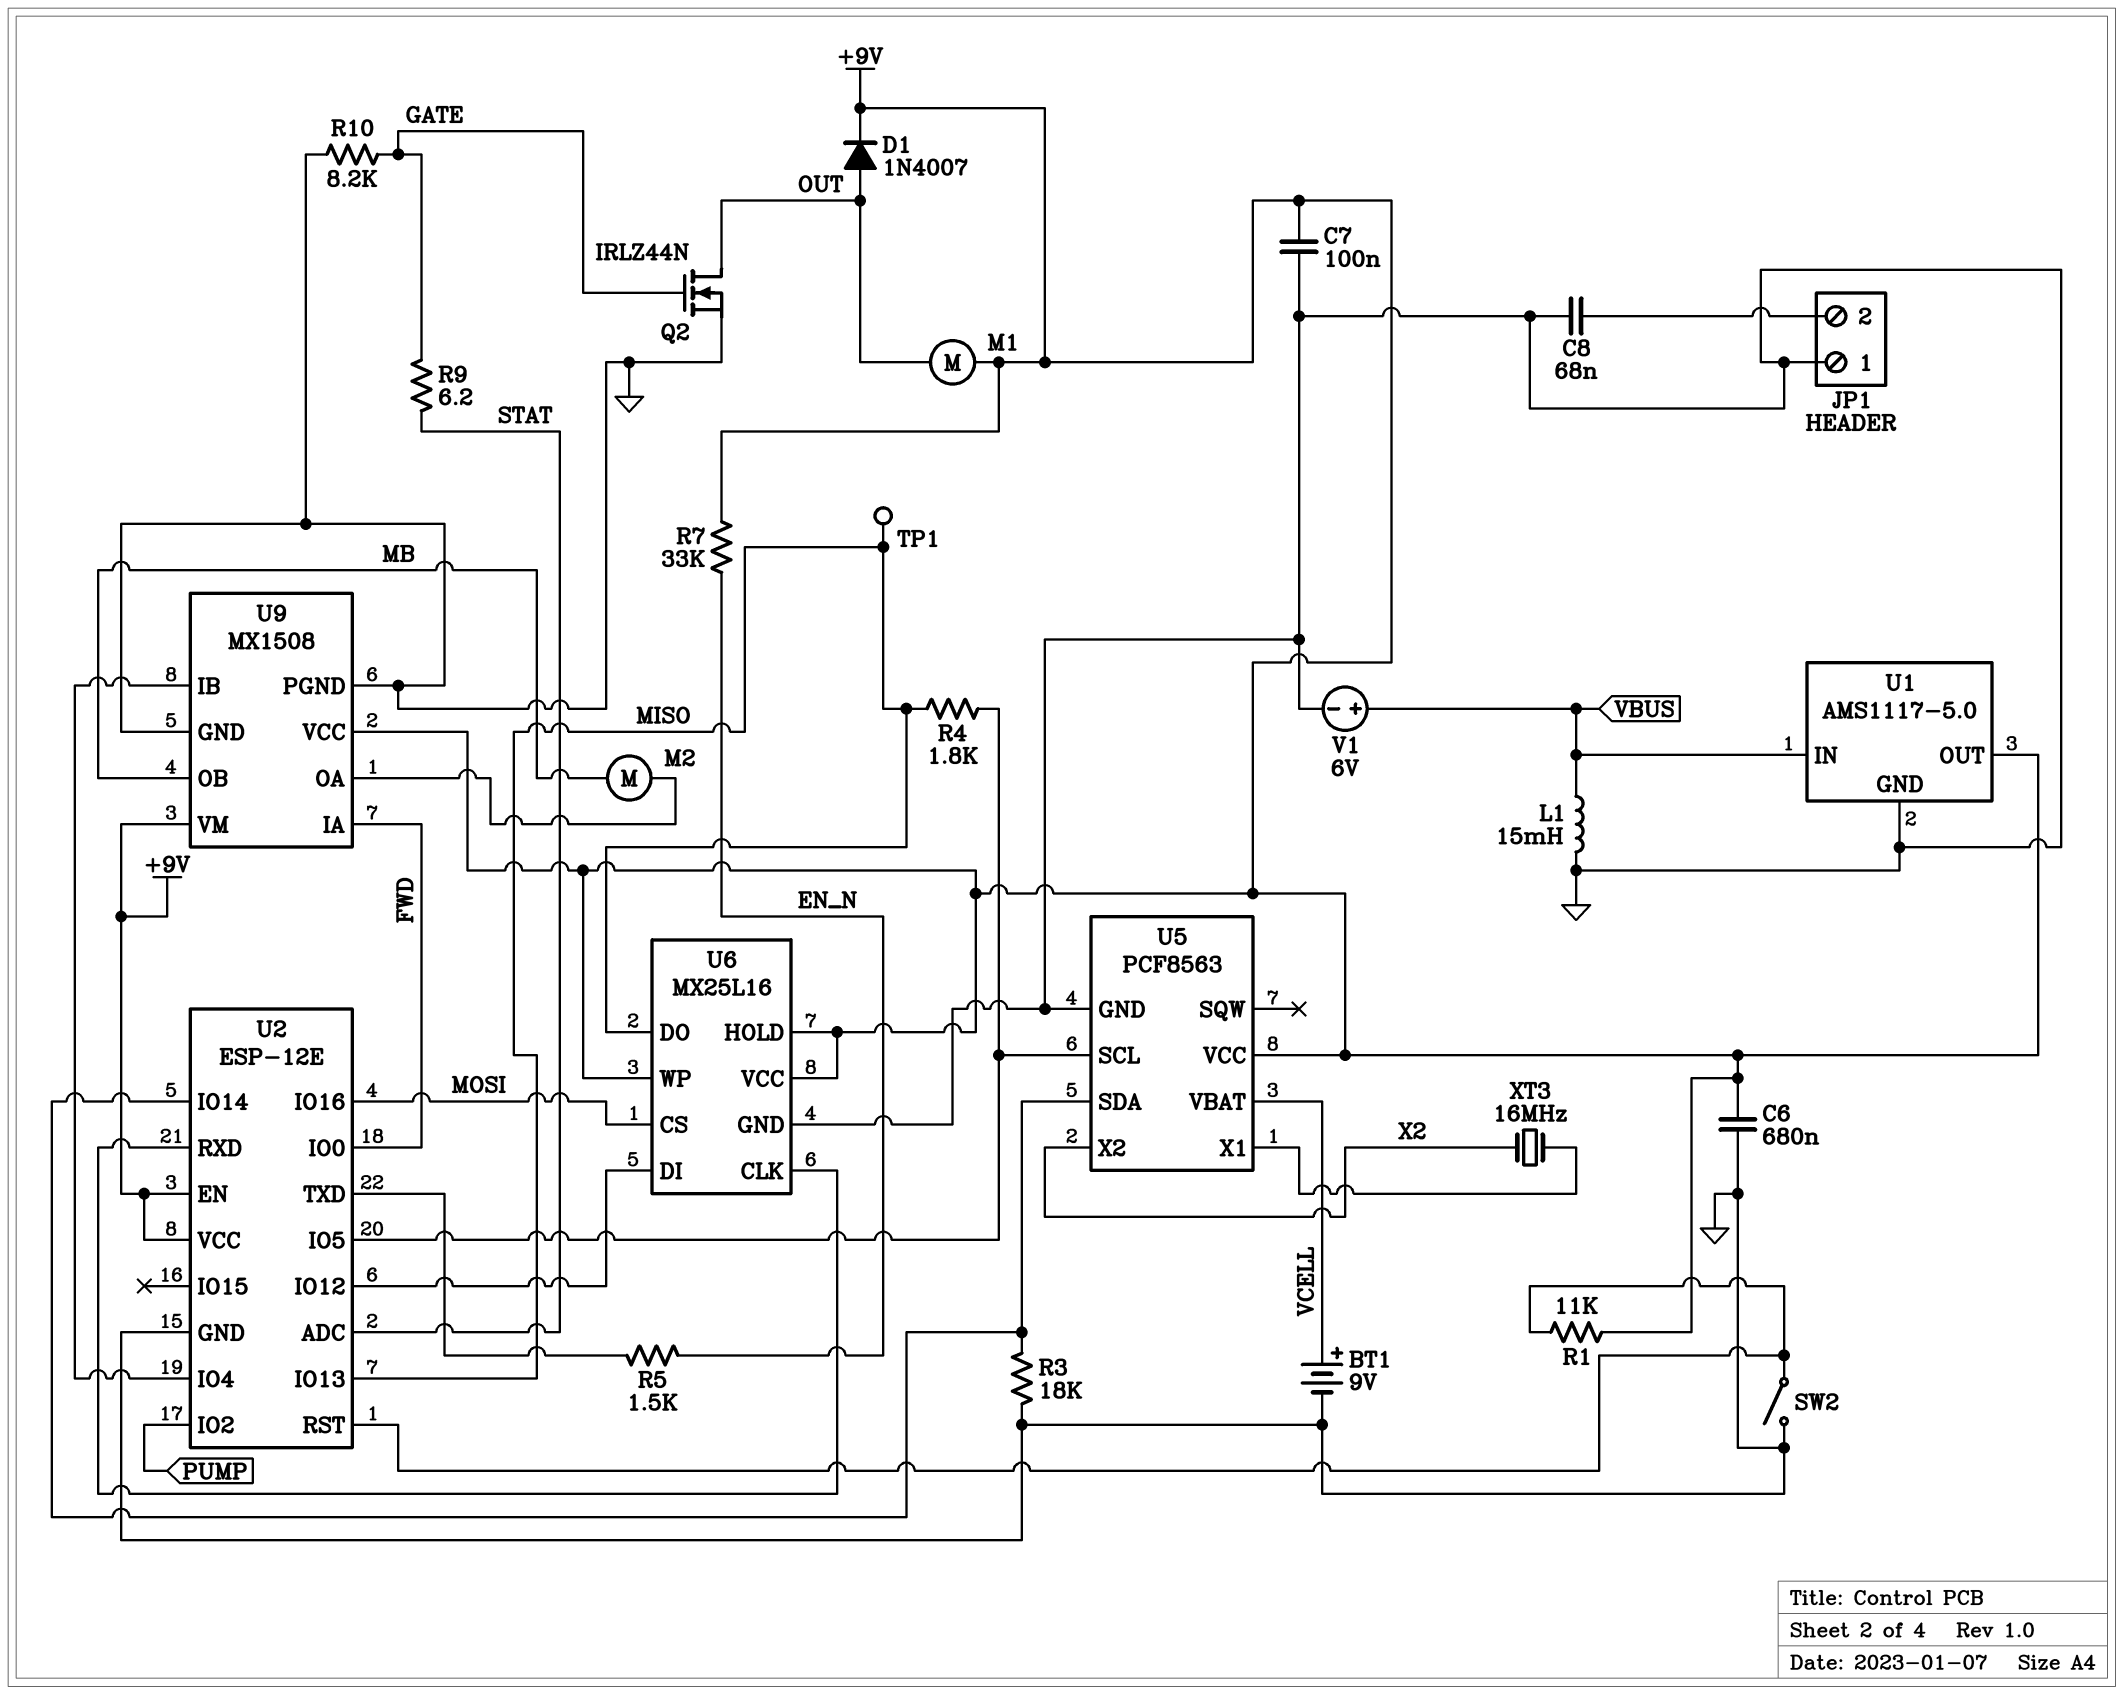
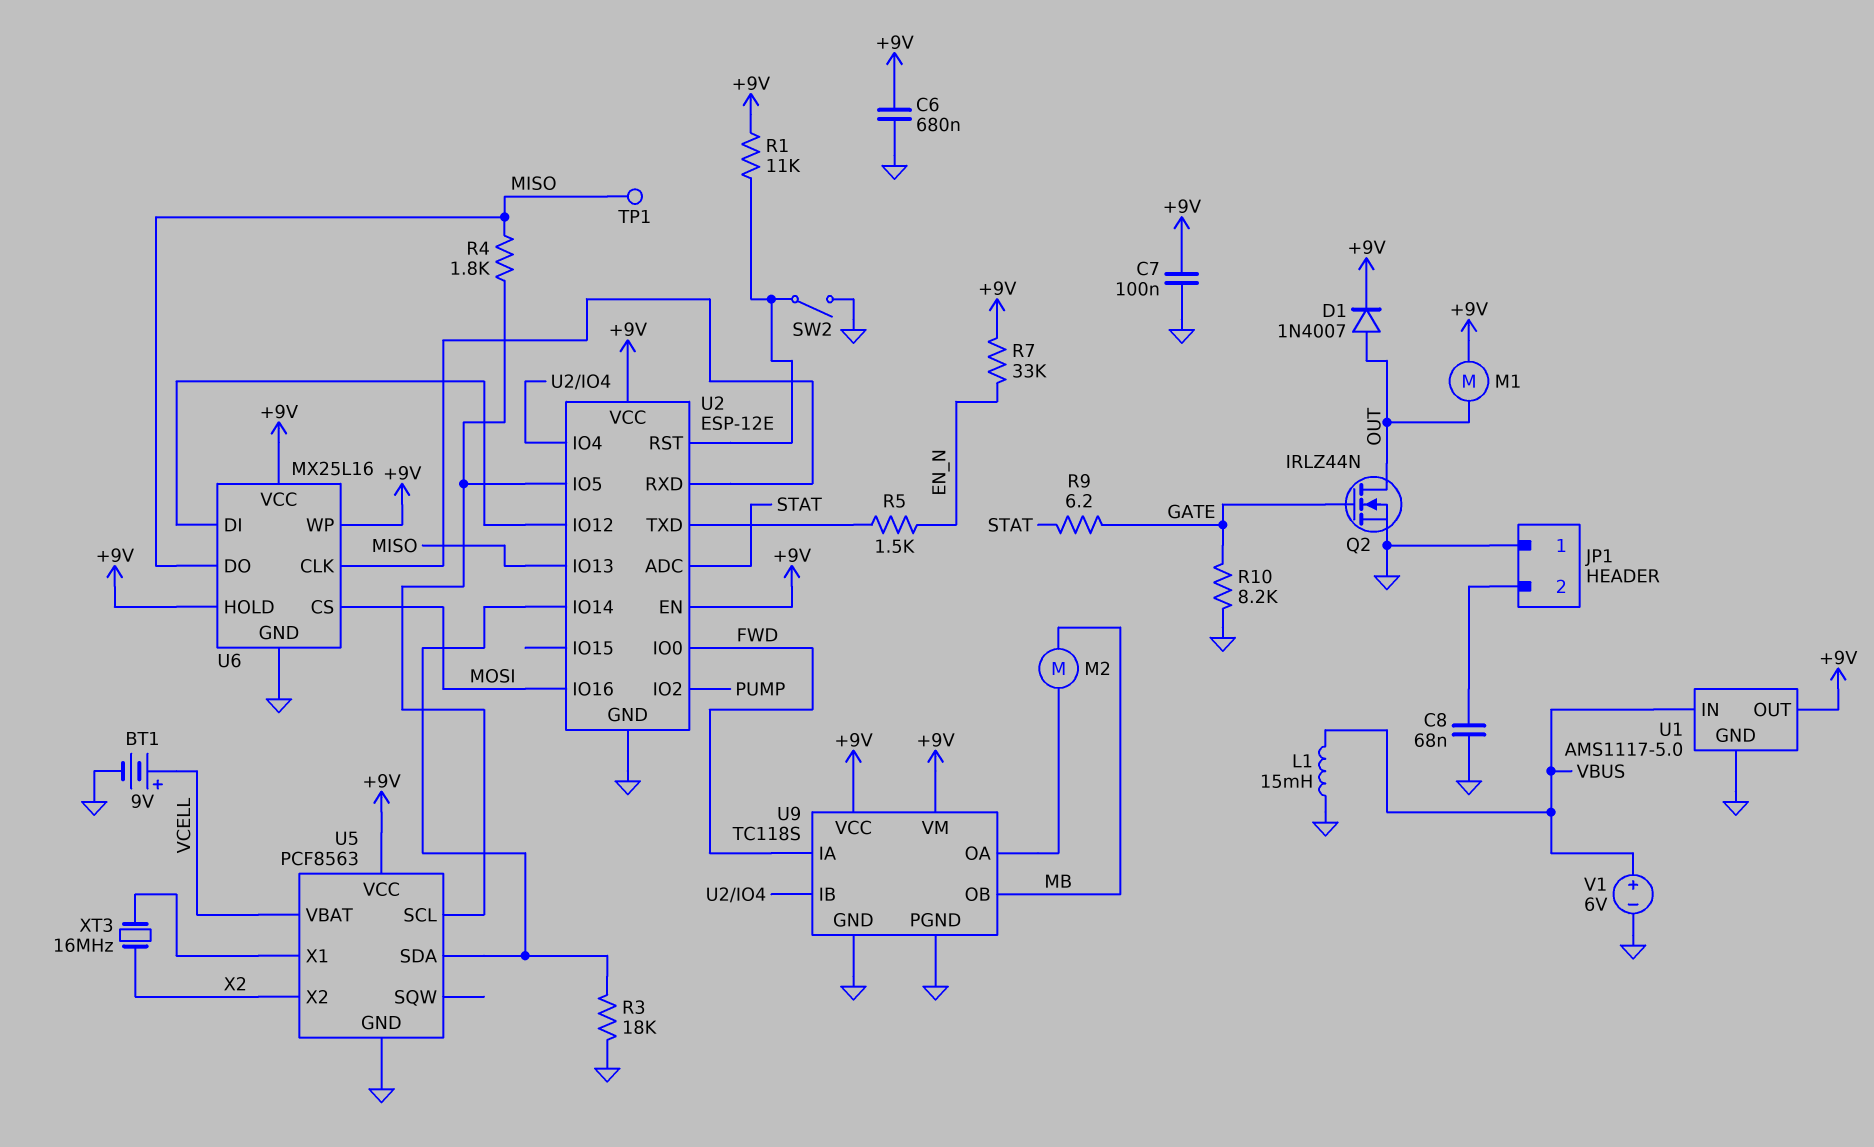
U9: MX1508 -> TC118S

